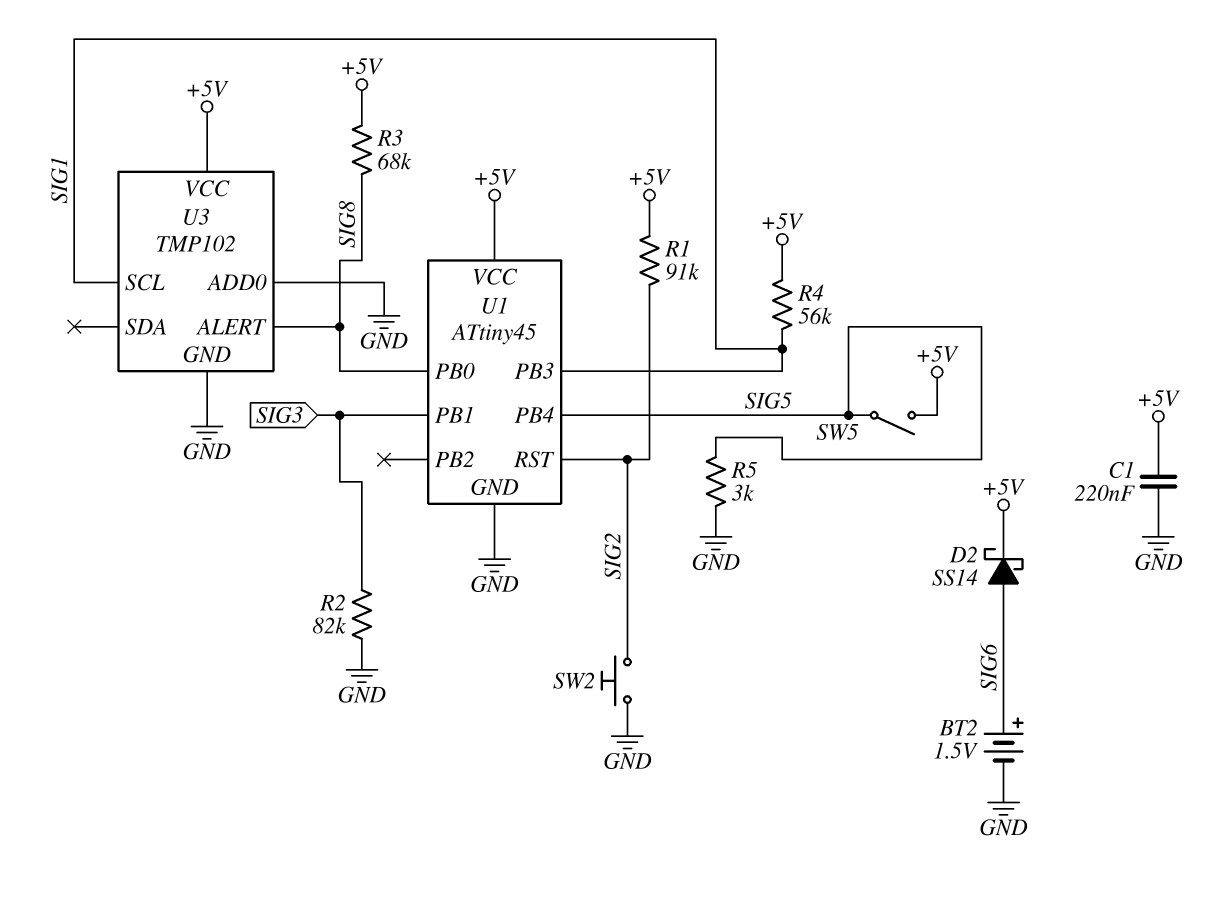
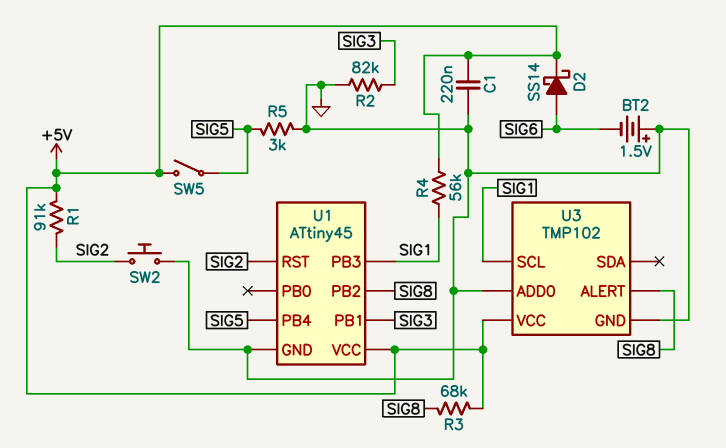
BT2: 1.5V (plus SIG6, minus GND) -> 1.5V (plus GND, minus SIG6)
U1 pin PB0: SIG8 -> none
U1 pin PB2: none -> SIG8

